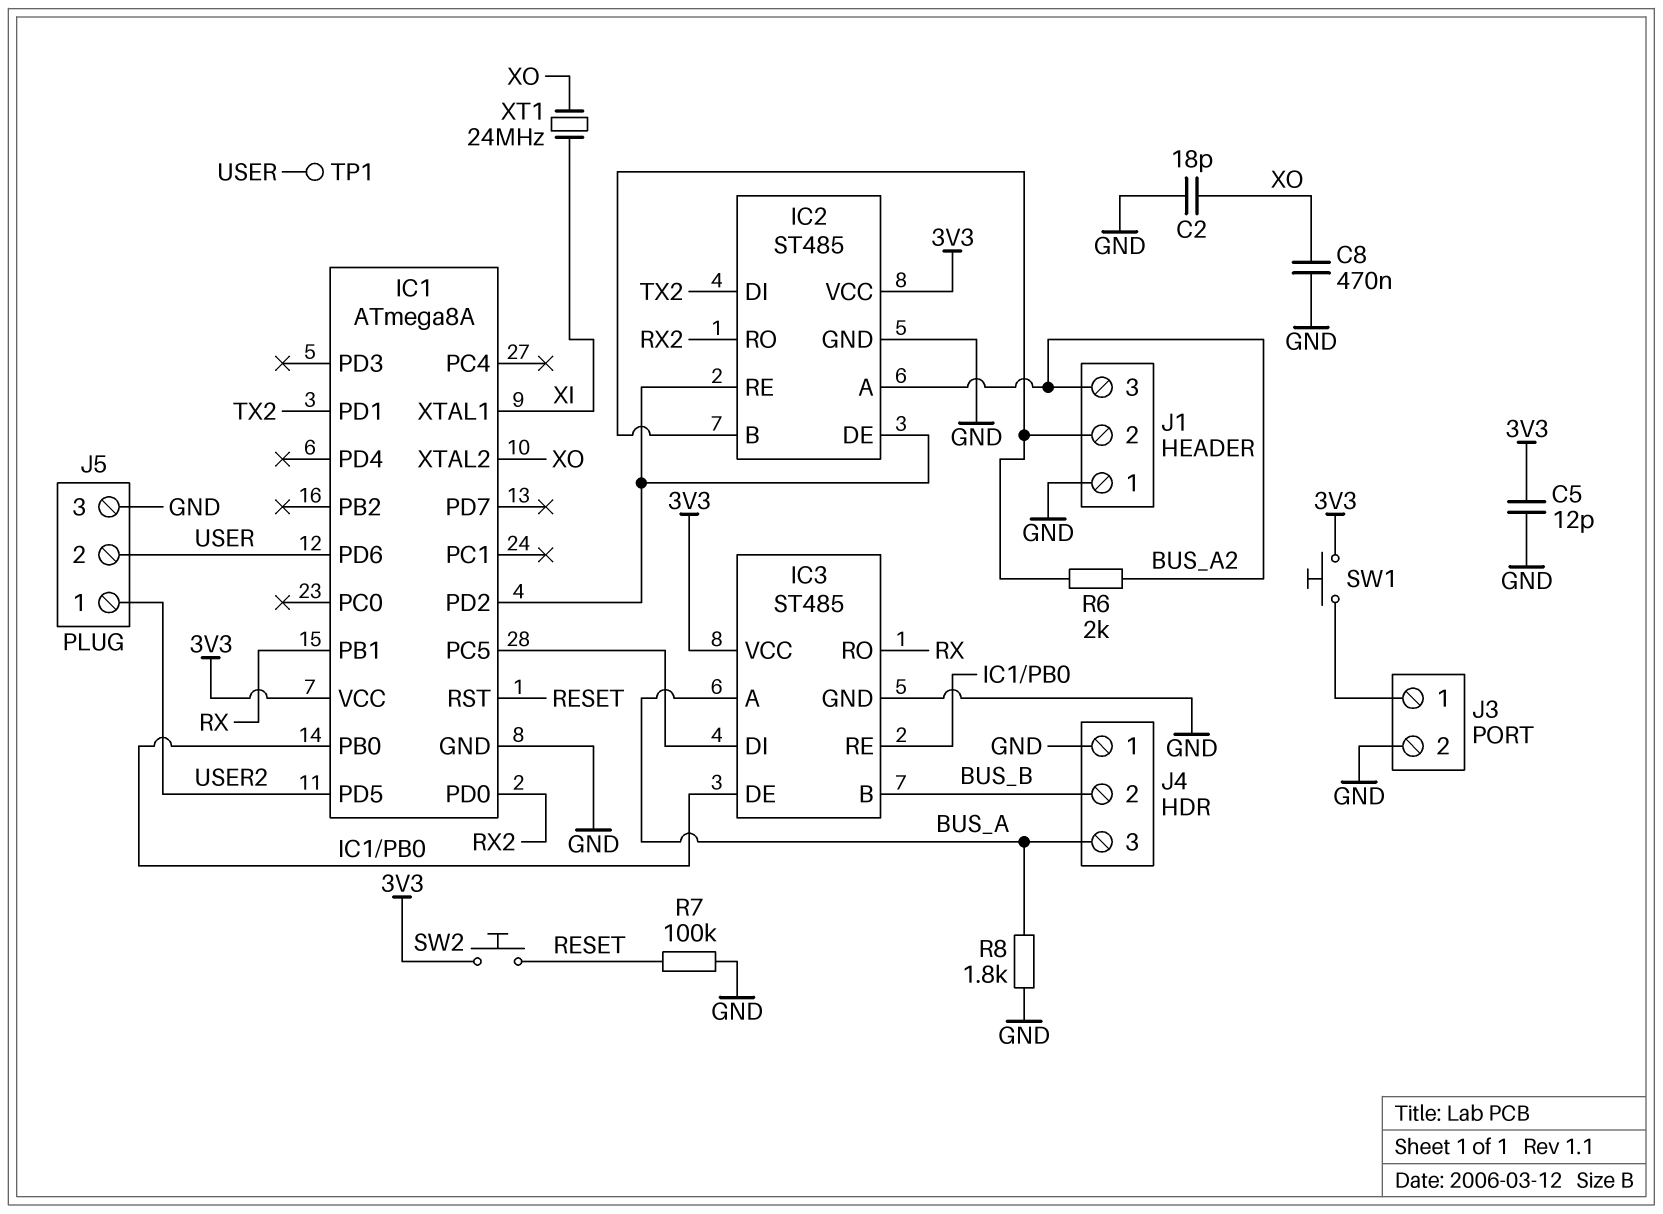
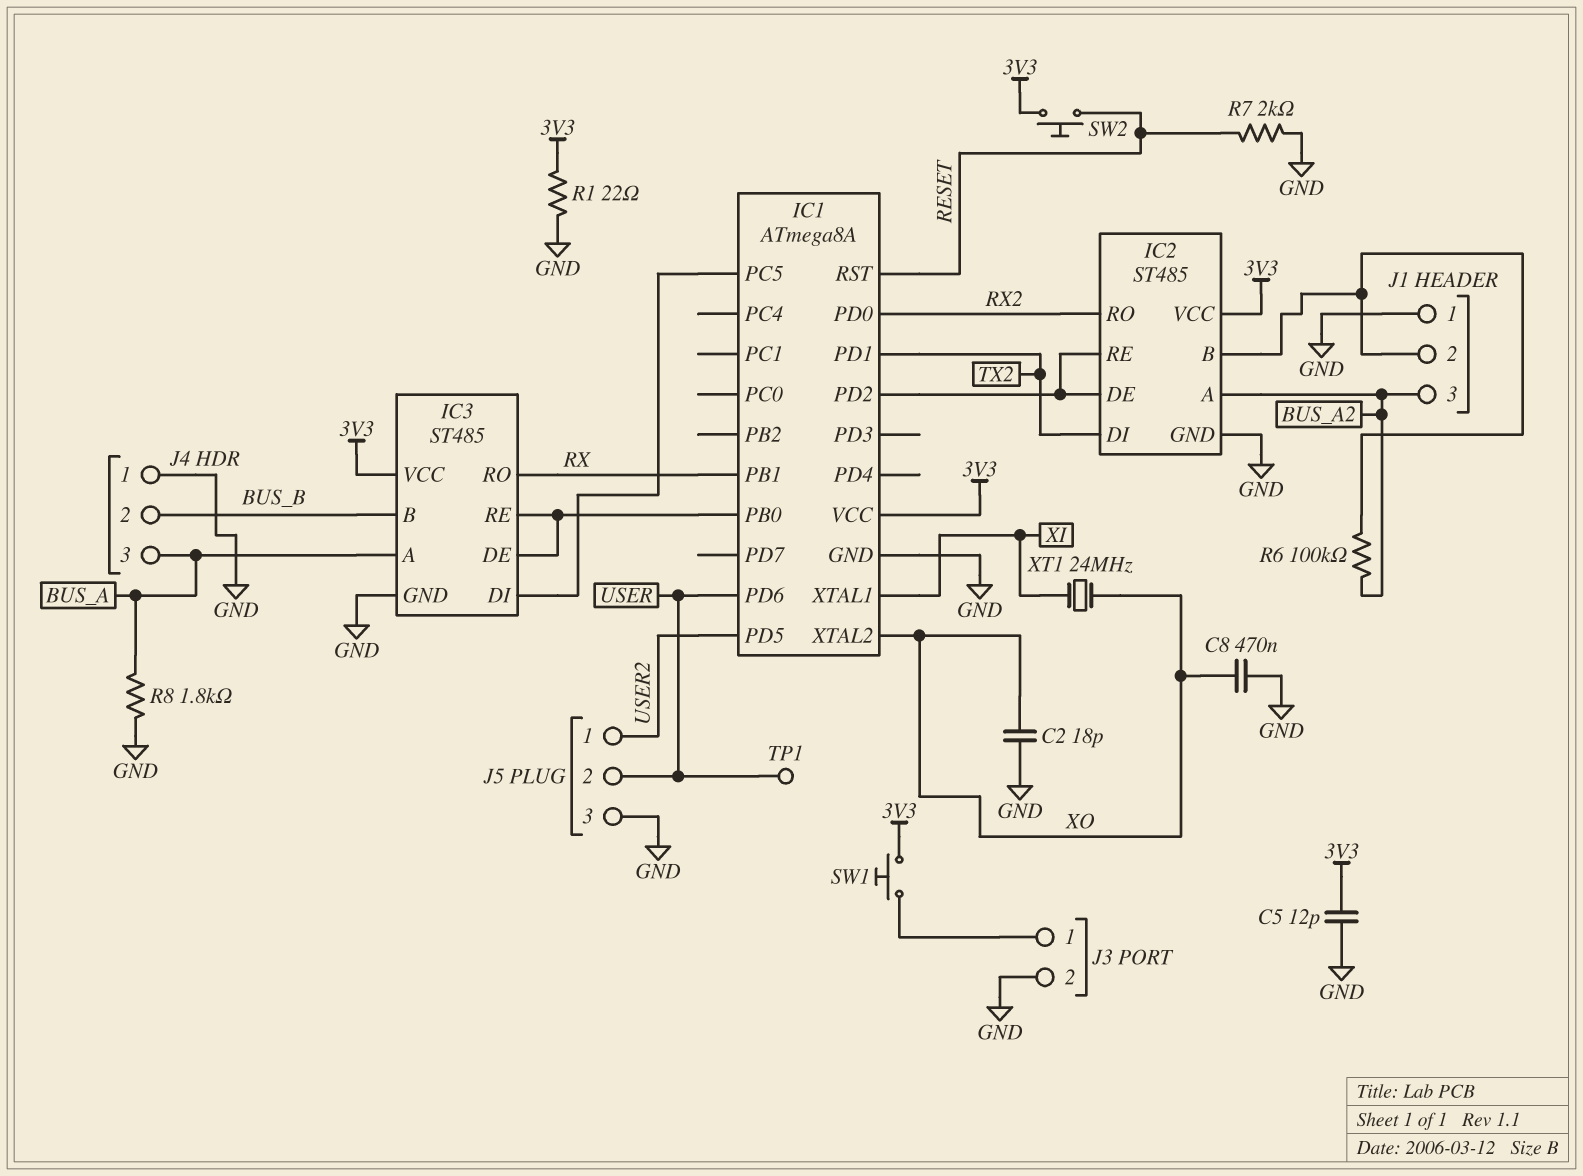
R1: none -> 22 (3V3, GND)
R6: 2k (BUS_A2, IC2/B) -> 100k (BUS_A2, IC2/B)
R7: 100k (GND, RESET) -> 2k (GND, RESET)

